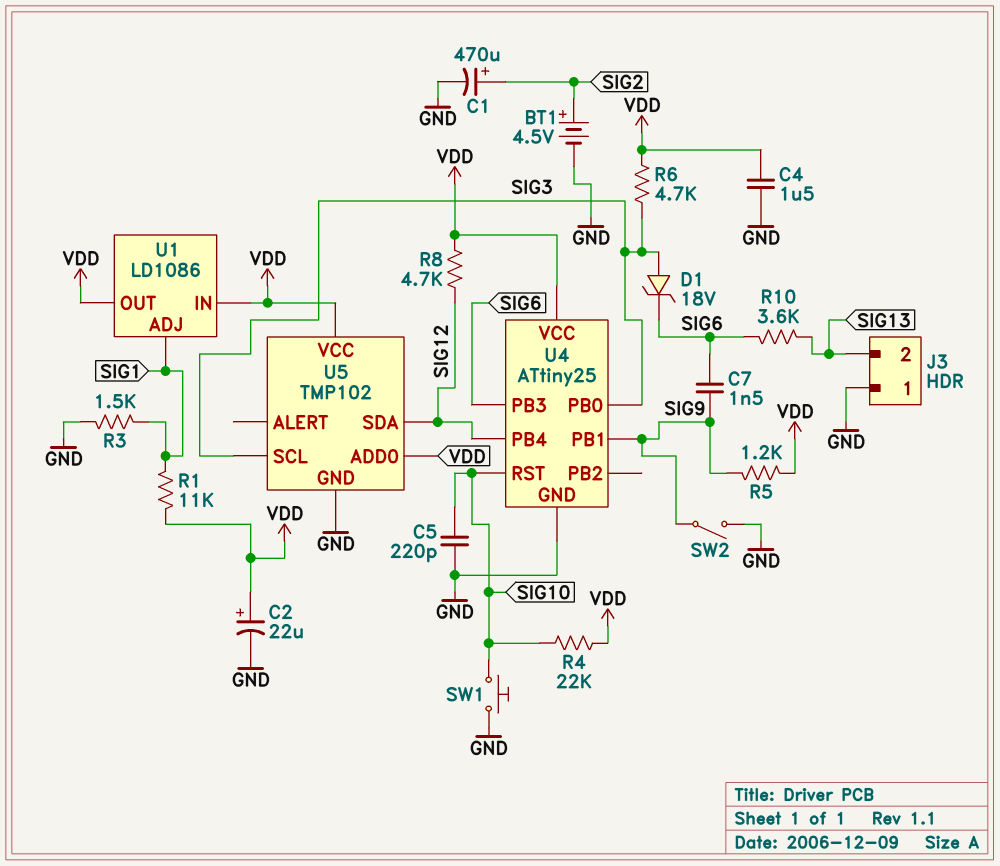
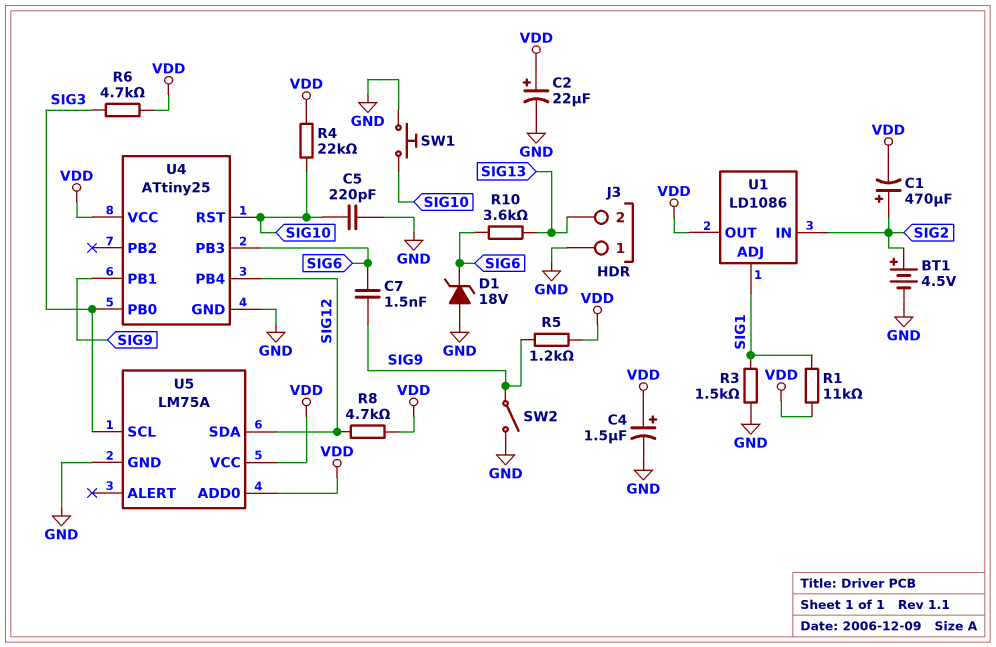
C1: 470uF (plus SIG2, minus GND) -> 470uF (plus SIG2, minus VDD)
C4: 1.5uF (GND, VDD) -> 1.5uF (plus VDD, minus GND)
D1: zener 18V (A SIG3, K SIG6) -> zener 18V (A GND, K SIG6)
U1 pin IN: VDD -> SIG2
U5: TMP102 -> LM75A

